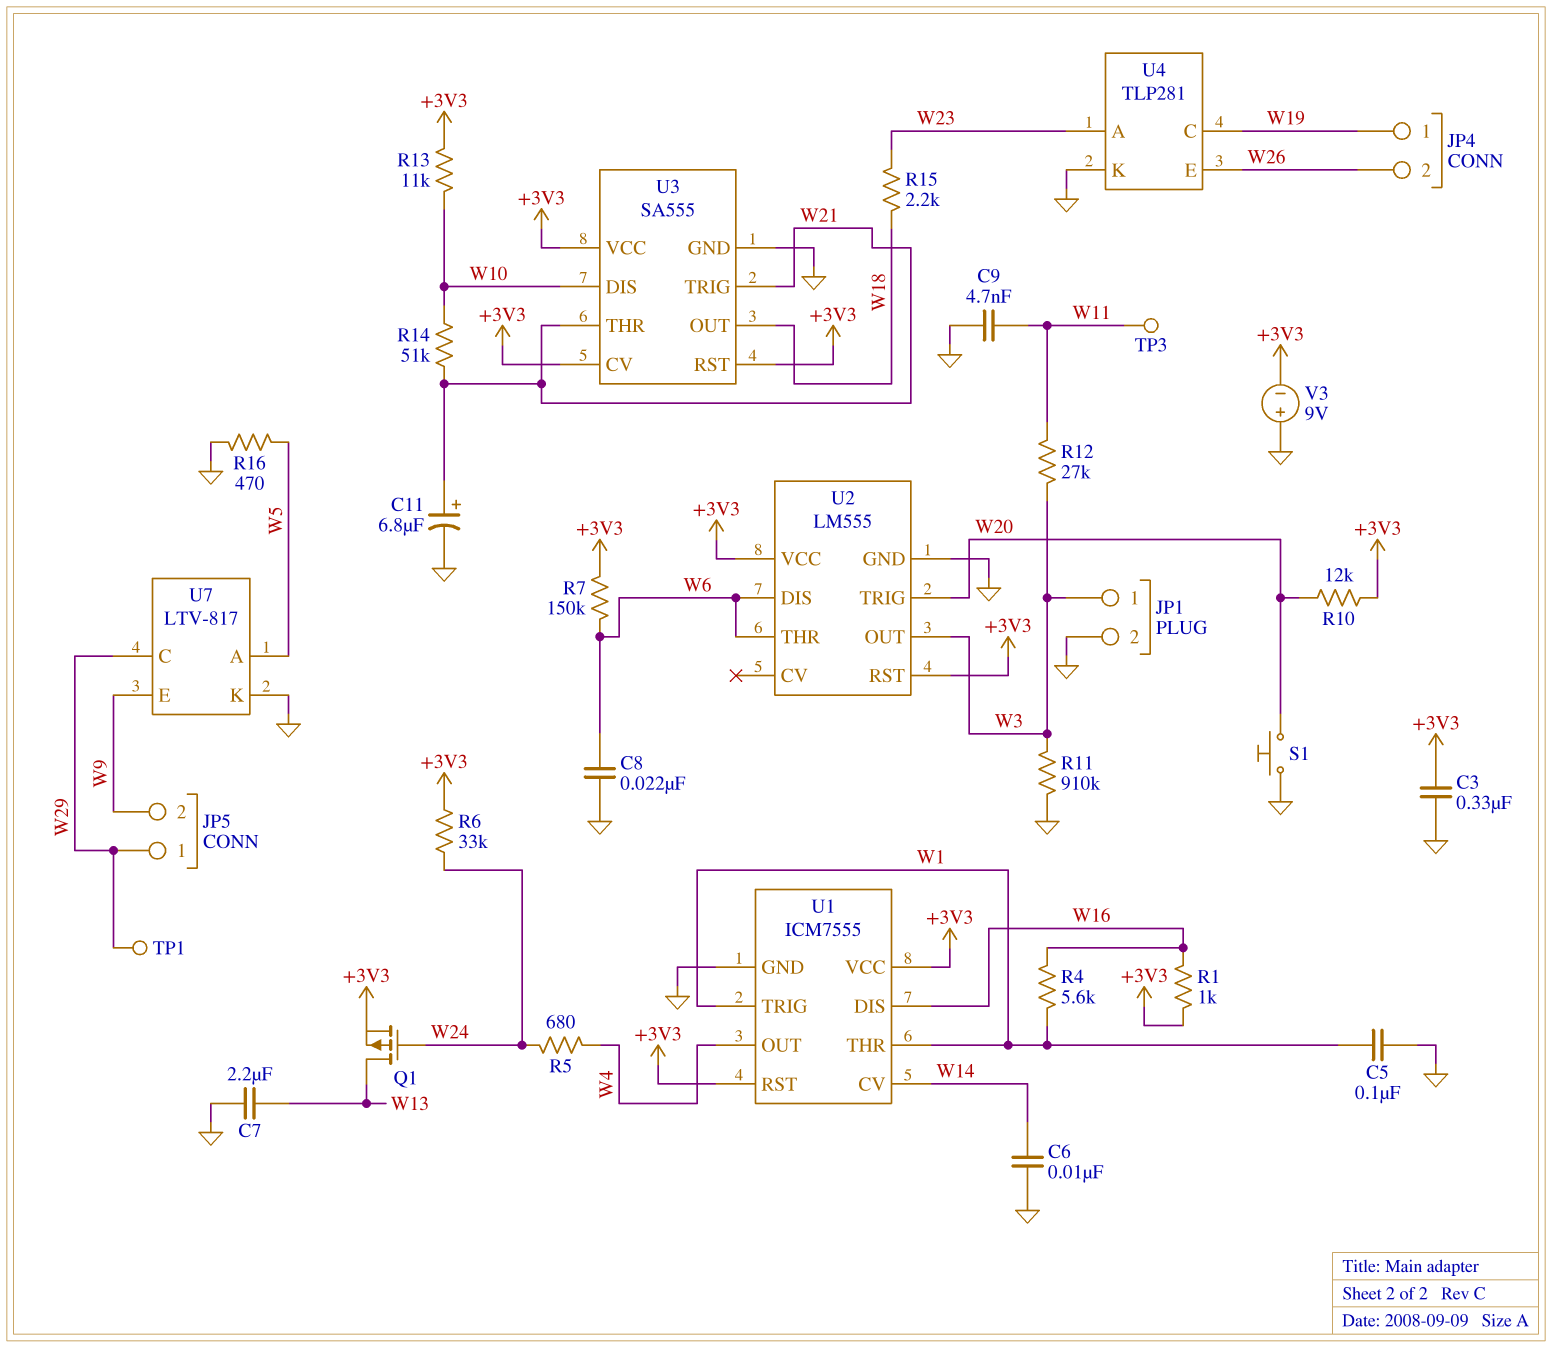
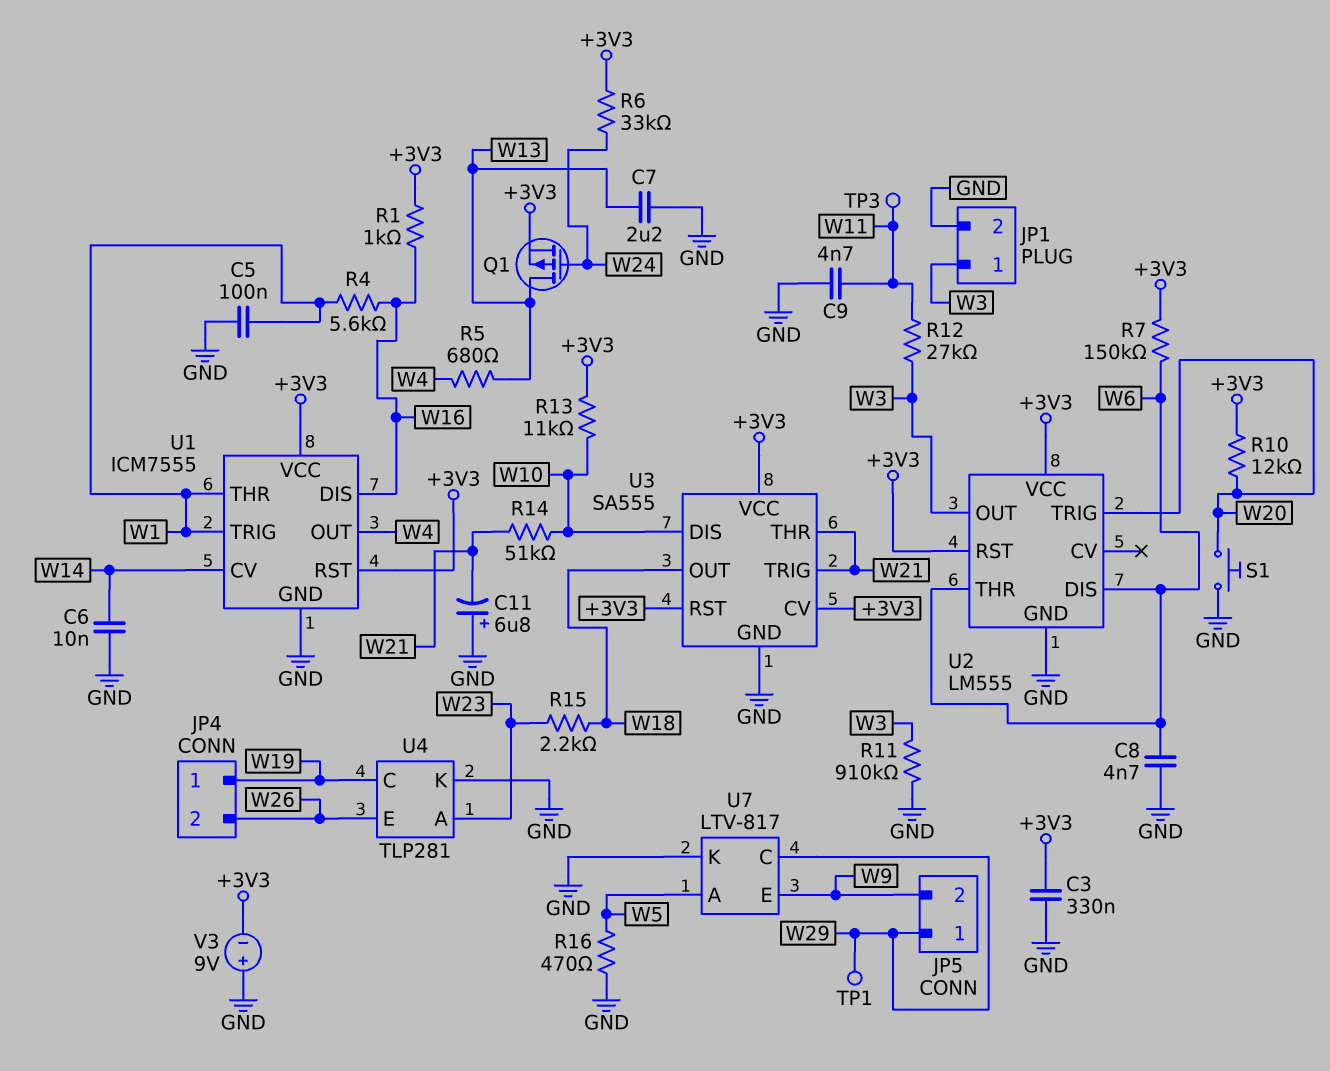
C8: 22nF (GND, W6) -> 4.7nF (GND, W6)
C11: 6.8uF (plus W21, minus GND) -> 6.8uF (plus GND, minus W21)
R5: 680 (W4, W24) -> 680 (W4, W13)

